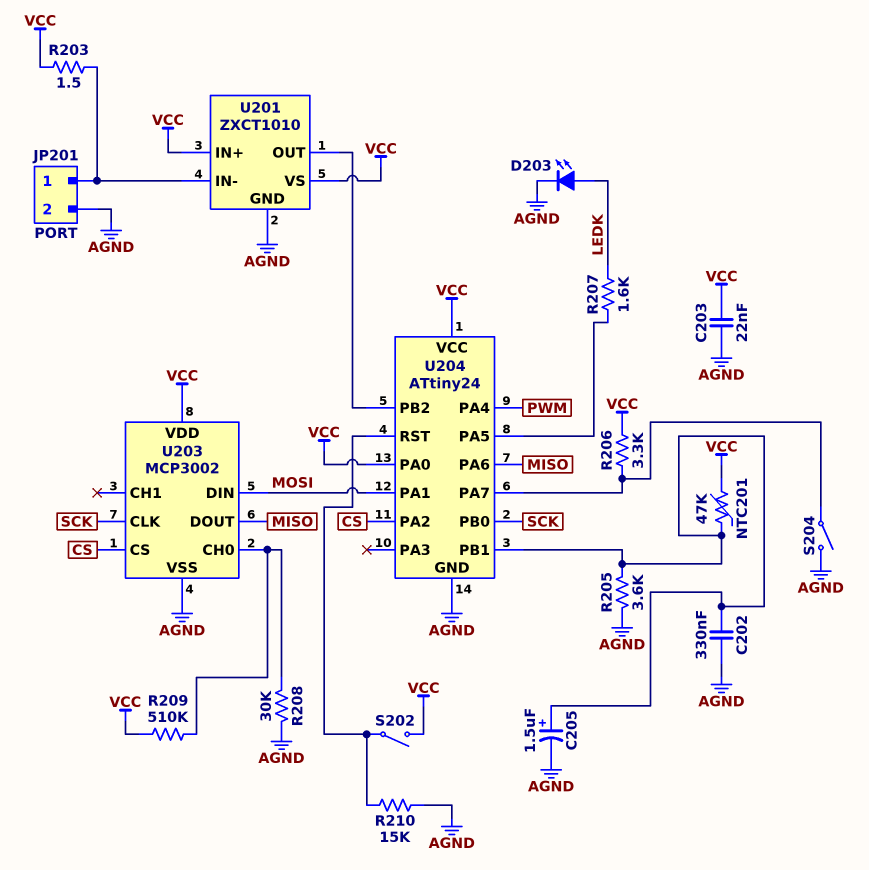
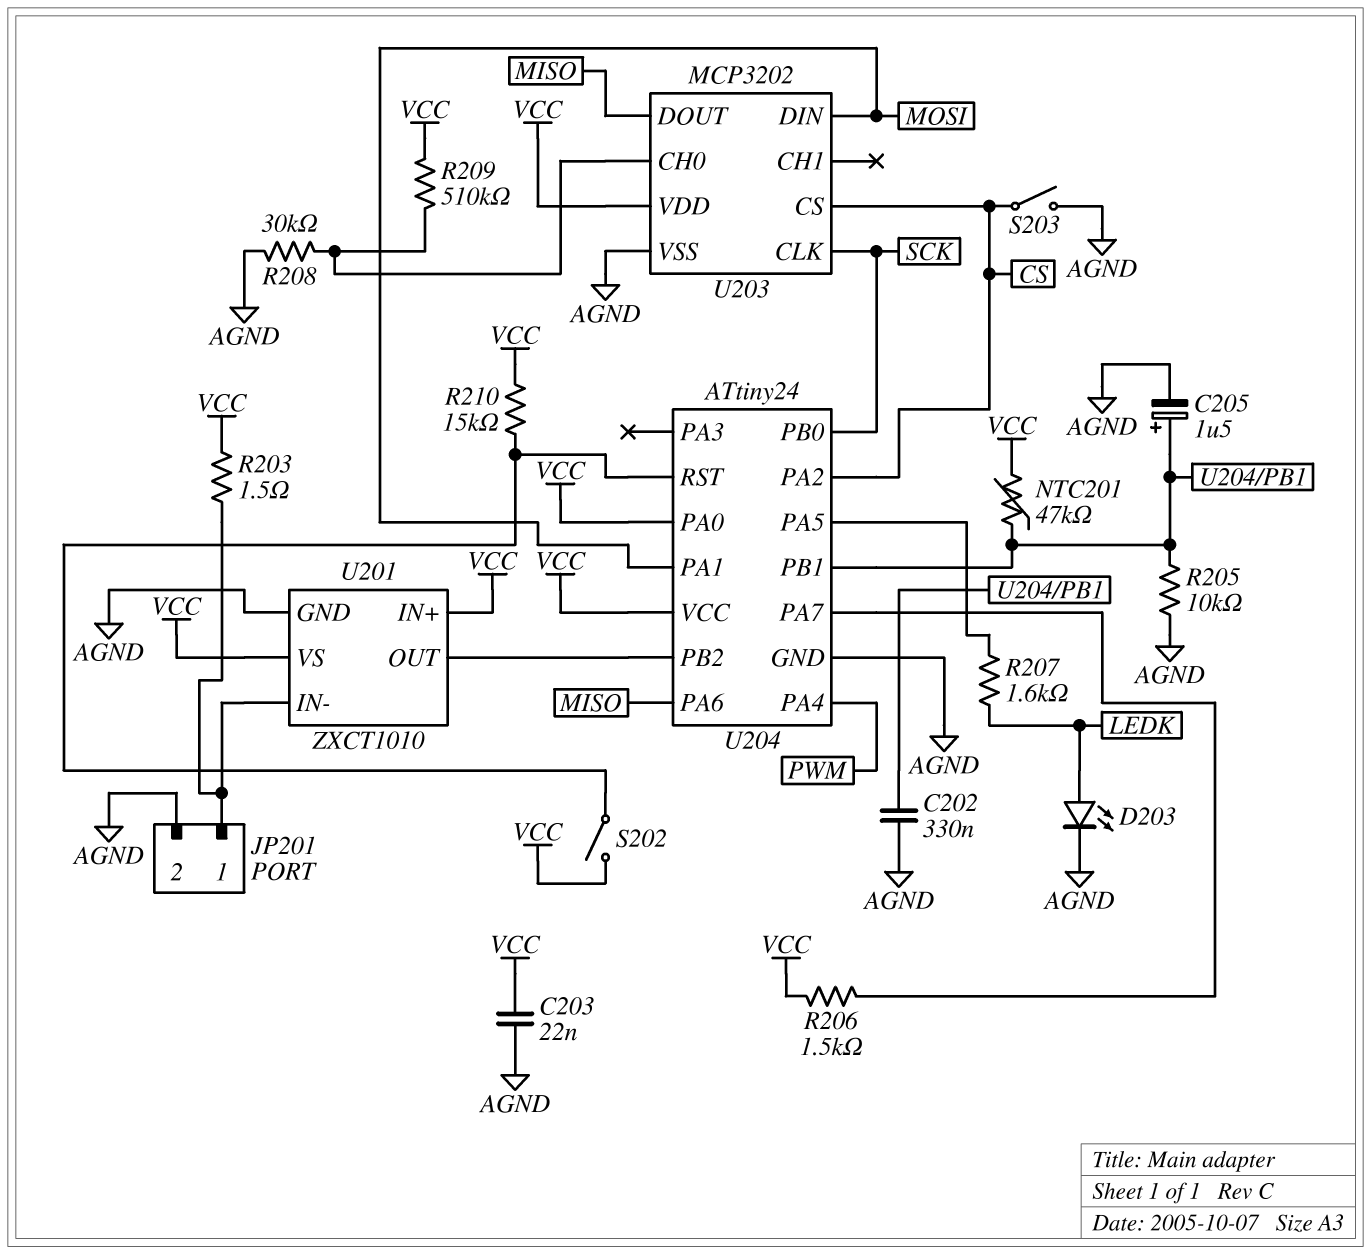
R205: 3.6k (AGND, U204/PB1) -> 10k (AGND, U204/PB1)
R206: 3.3k (U204/PA7, VCC) -> 1.5k (U204/PA7, VCC)
R210: 15k (AGND, U204/RST) -> 15k (U204/RST, VCC)
S203: none -> switch (AGND, CS)
S204: switch (AGND, U204/PA7) -> none
U203: MCP3002 -> MCP3202

